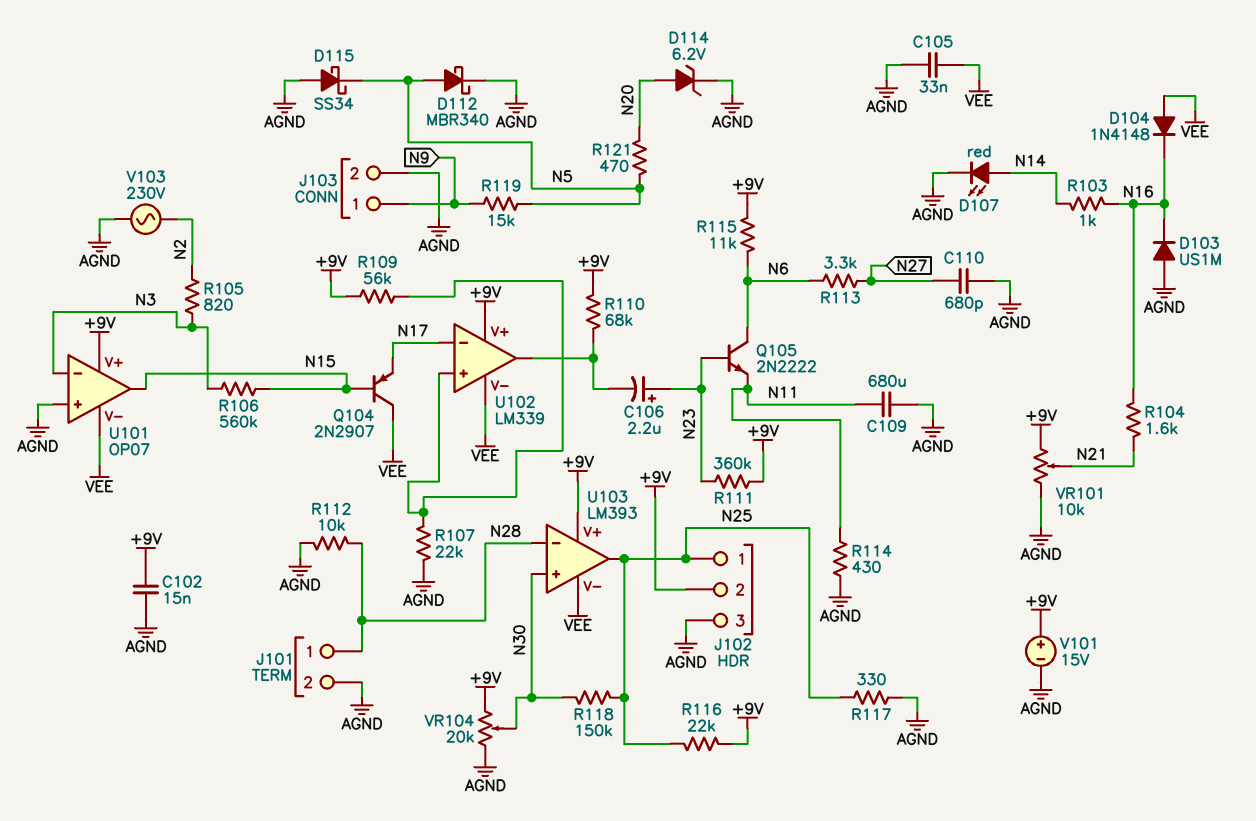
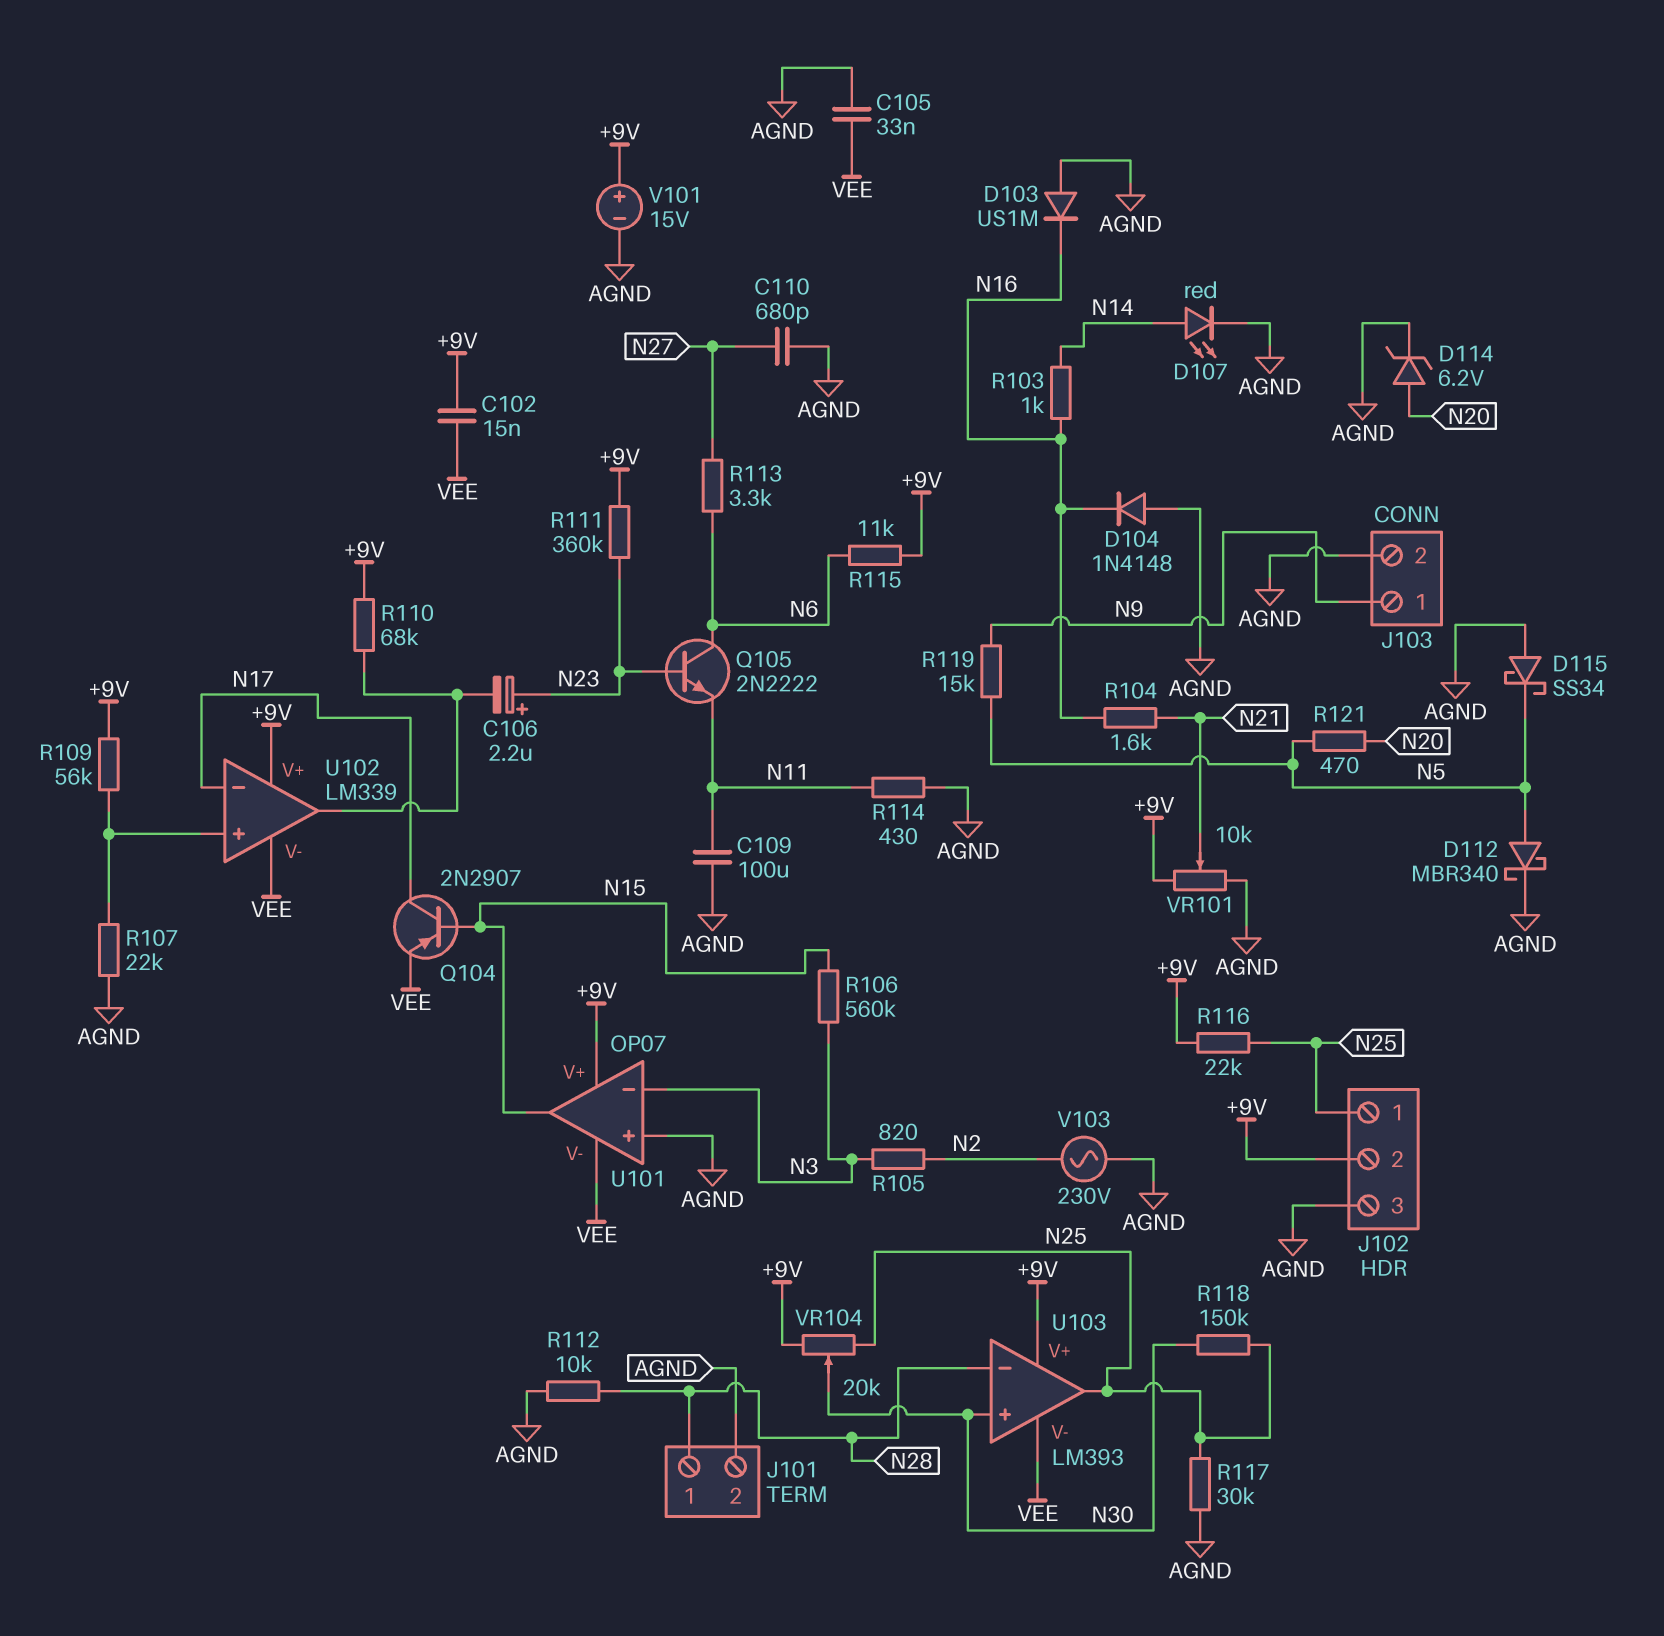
C102: 15nF (+9V, AGND) -> 15nF (+9V, VEE)
C109: 680uF (AGND, N11) -> 100uF (AGND, N11)
D104: diode 1N4148 (A VEE, K N16) -> diode 1N4148 (A AGND, K N16)
Q104: PNP 2N2907 (B N15, C VEE, E N17) -> PNP 2N2907 (B N15, C N17, E VEE)
R117: 330 (AGND, N25) -> 30k (AGND, N25)
VR104: 20k (+9V, AGND, wiper N30) -> 20k (+9V, N25, wiper N30)

